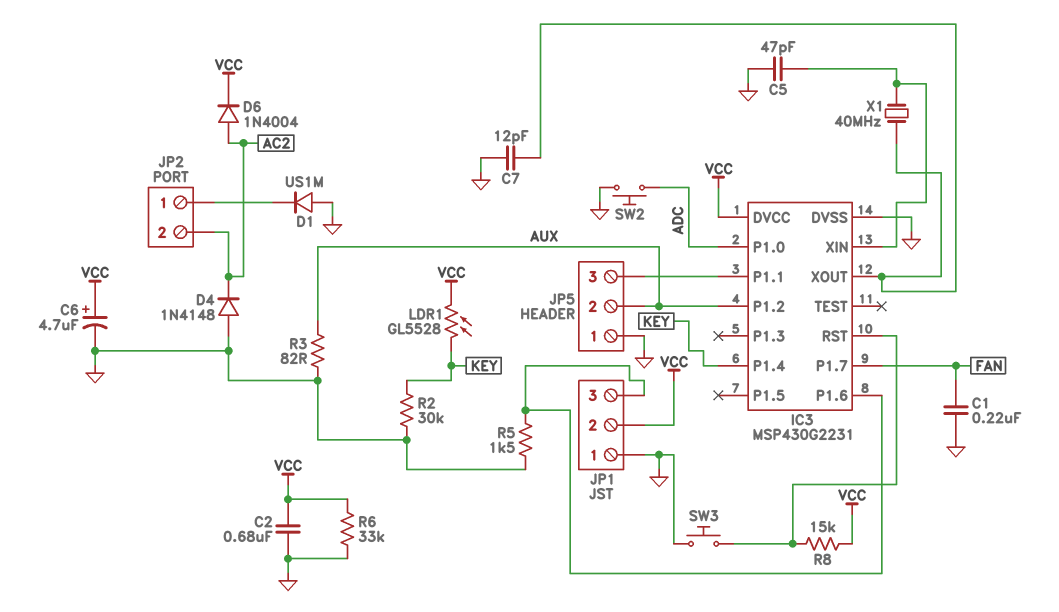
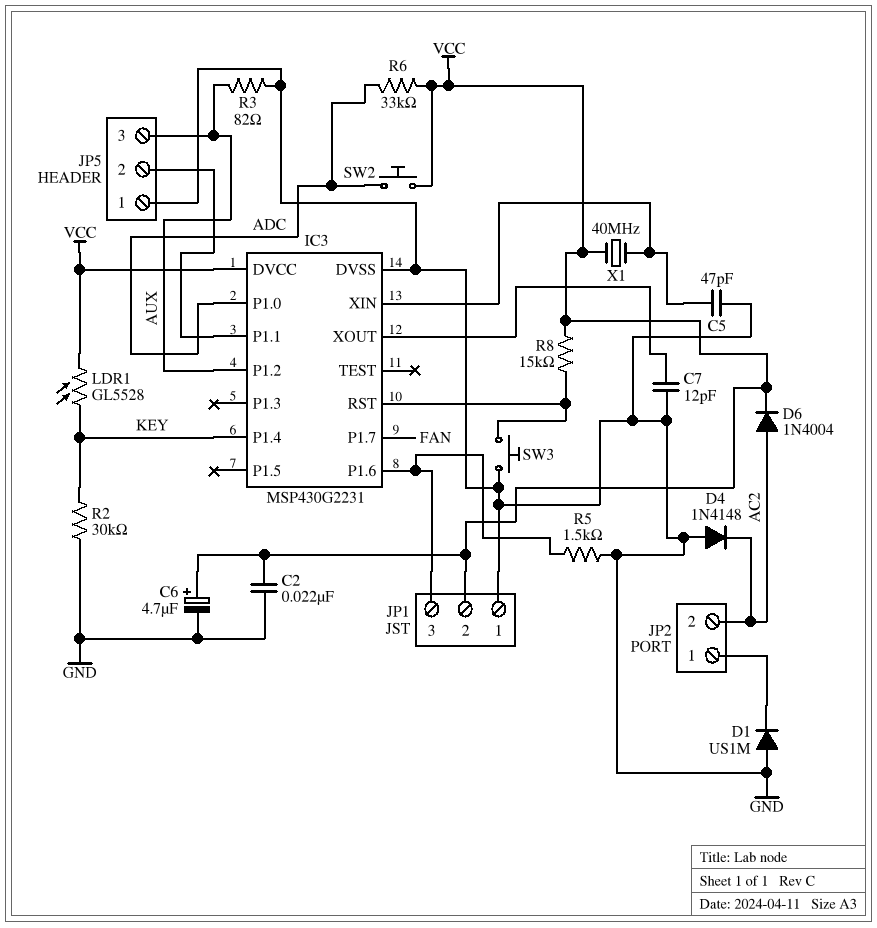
C1: 220nF (FAN, GND) -> none
C2: 680nF (GND, VCC) -> 22nF (GND, VCC)
JP5 pin 2: AUX -> IC3/P1.1
JP5 pin 3: IC3/P1.1 -> AUX
R6: 33k (GND, VCC) -> 33k (ADC, VCC)
SW2: button (ADC, GND) -> button (ADC, VCC)
X1: 40MHz (IC3/XIN, IC3/XOUT) -> 40MHz (IC3/XIN, VCC)

